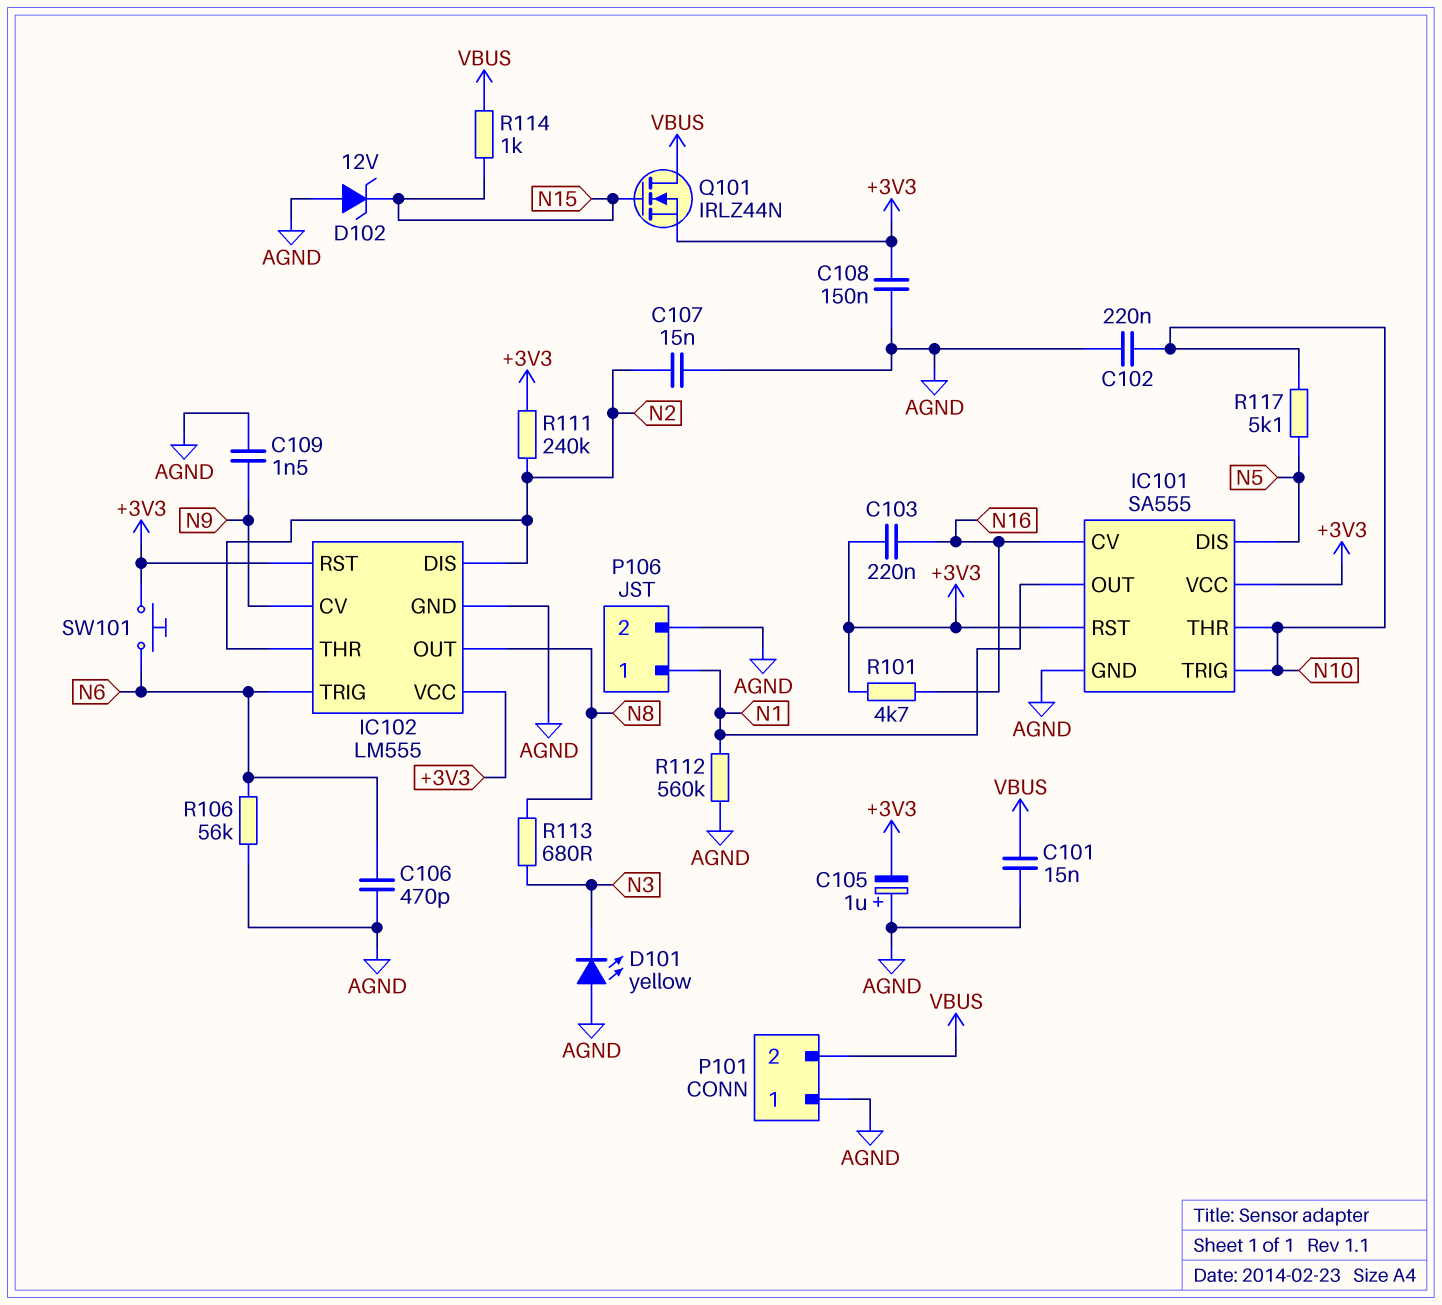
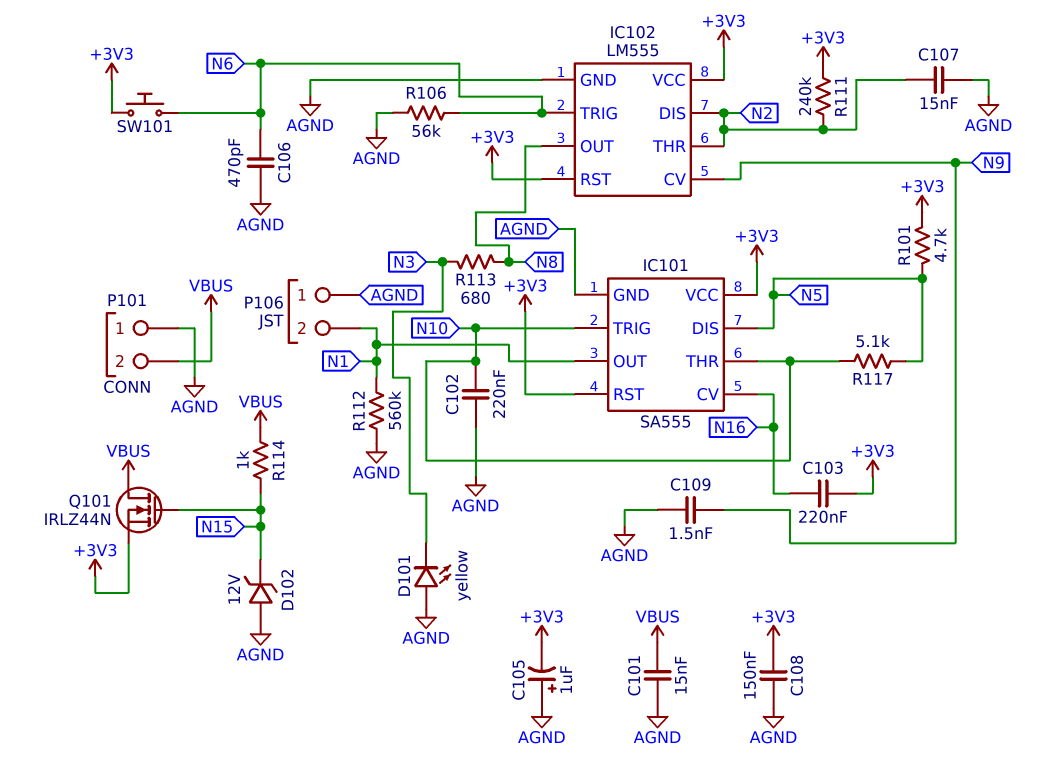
P106 pin 1: N1 -> AGND
P106 pin 2: AGND -> N1
R101: 4.7k (+3V3, N16) -> 4.7k (+3V3, N5)

